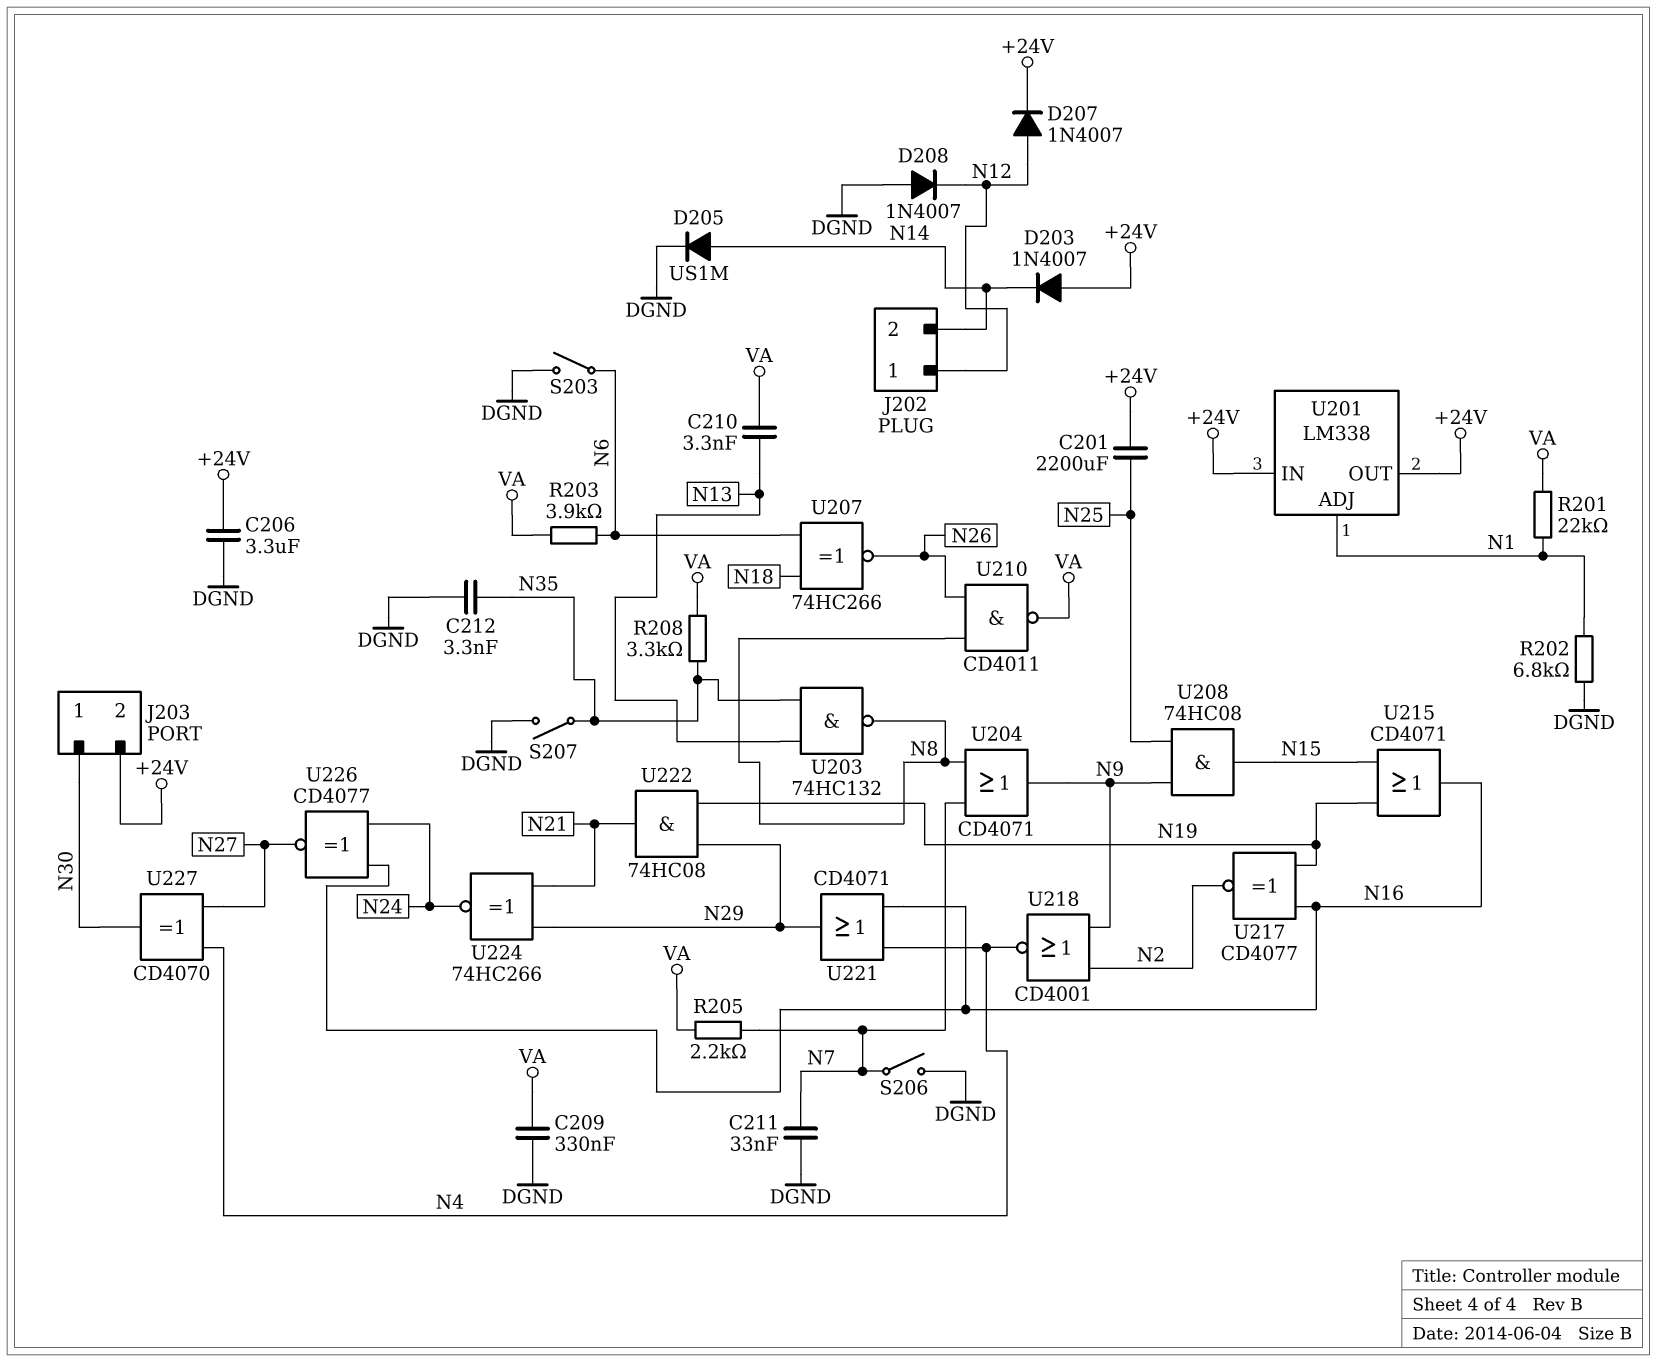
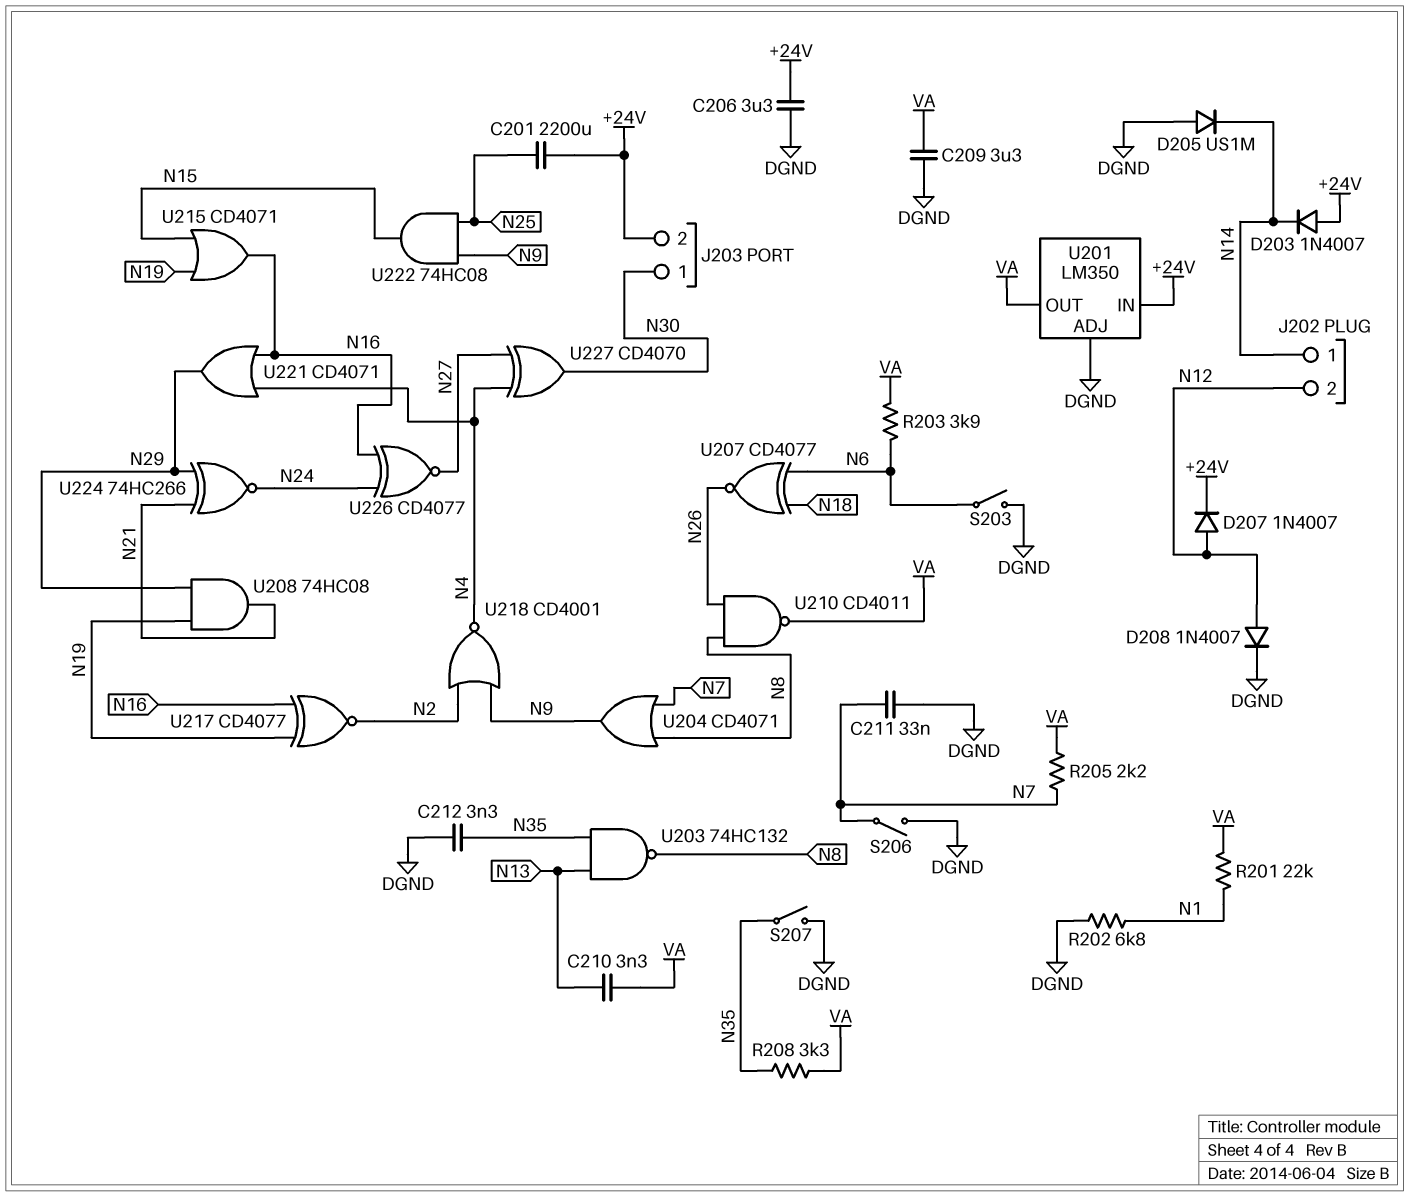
C209: 330nF (DGND, VA) -> 3.3uF (DGND, VA)
D205: diode US1M (A N14, K DGND) -> diode US1M (A DGND, K N14)
D208: diode 1N4007 (A DGND, K N12) -> diode 1N4007 (A N12, K DGND)
J202 pin 1: N12 -> N14
J202 pin 2: N14 -> N12
U201: LM338 -> LM350
U201 pin ADJ: N1 -> DGND
U201 pin OUT: +24V -> VA
U207: XNOR 74HC266 (in N6, in N18, out N26) -> XNOR CD4077 (in N6, in N18, out N26)
U208: AND 74HC08 (in N9, in N25, out N15) -> AND 74HC08 (in N19, in N29, out N21)
U222: AND 74HC08 (in N19, in N29, out N21) -> AND 74HC08 (in N9, in N25, out N15)

